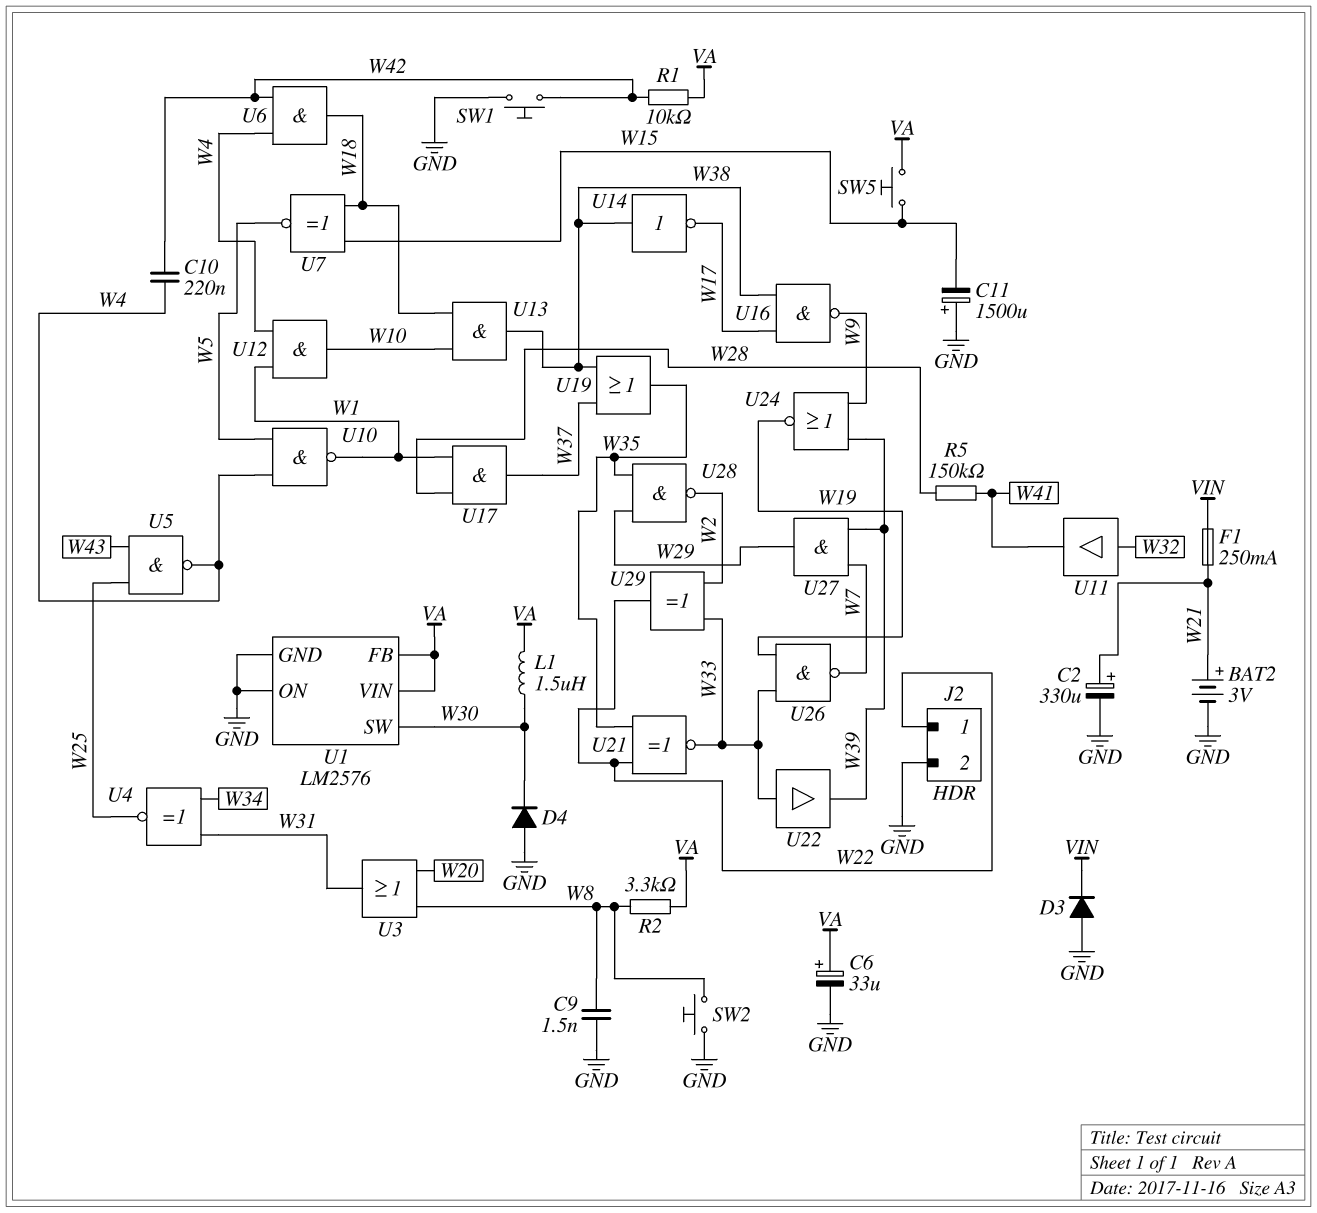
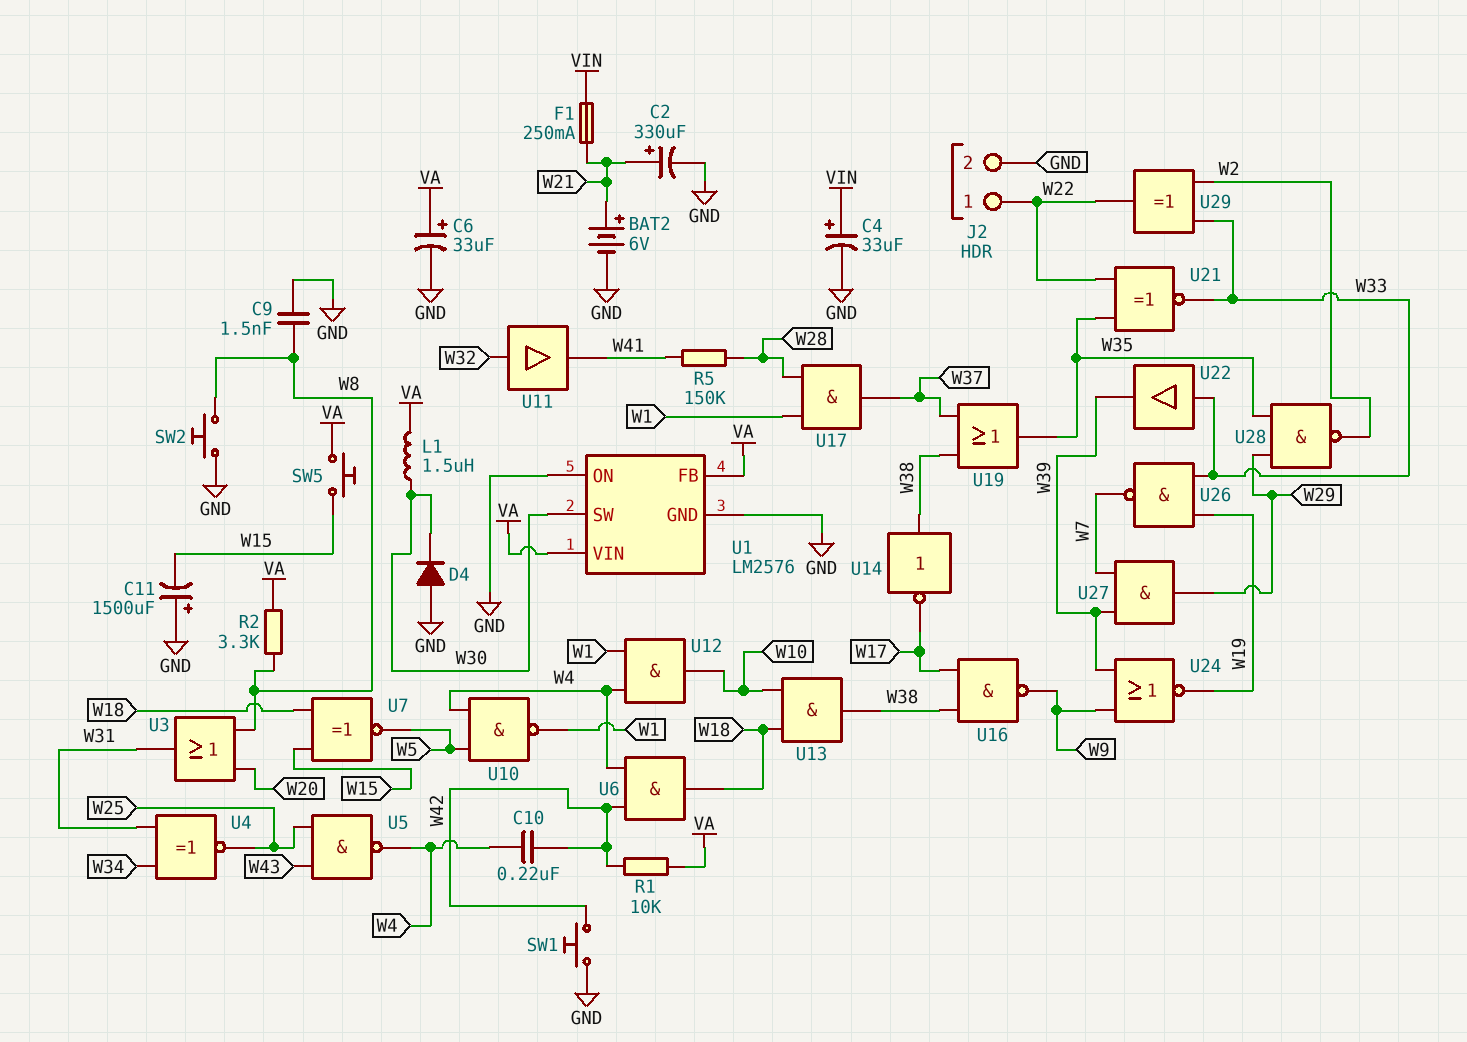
BAT2: 3V (plus W21, minus GND) -> 6V (plus W21, minus GND)
C4: none -> 33uF (plus VIN, minus GND)
D3: diode (A GND, K VIN) -> none

